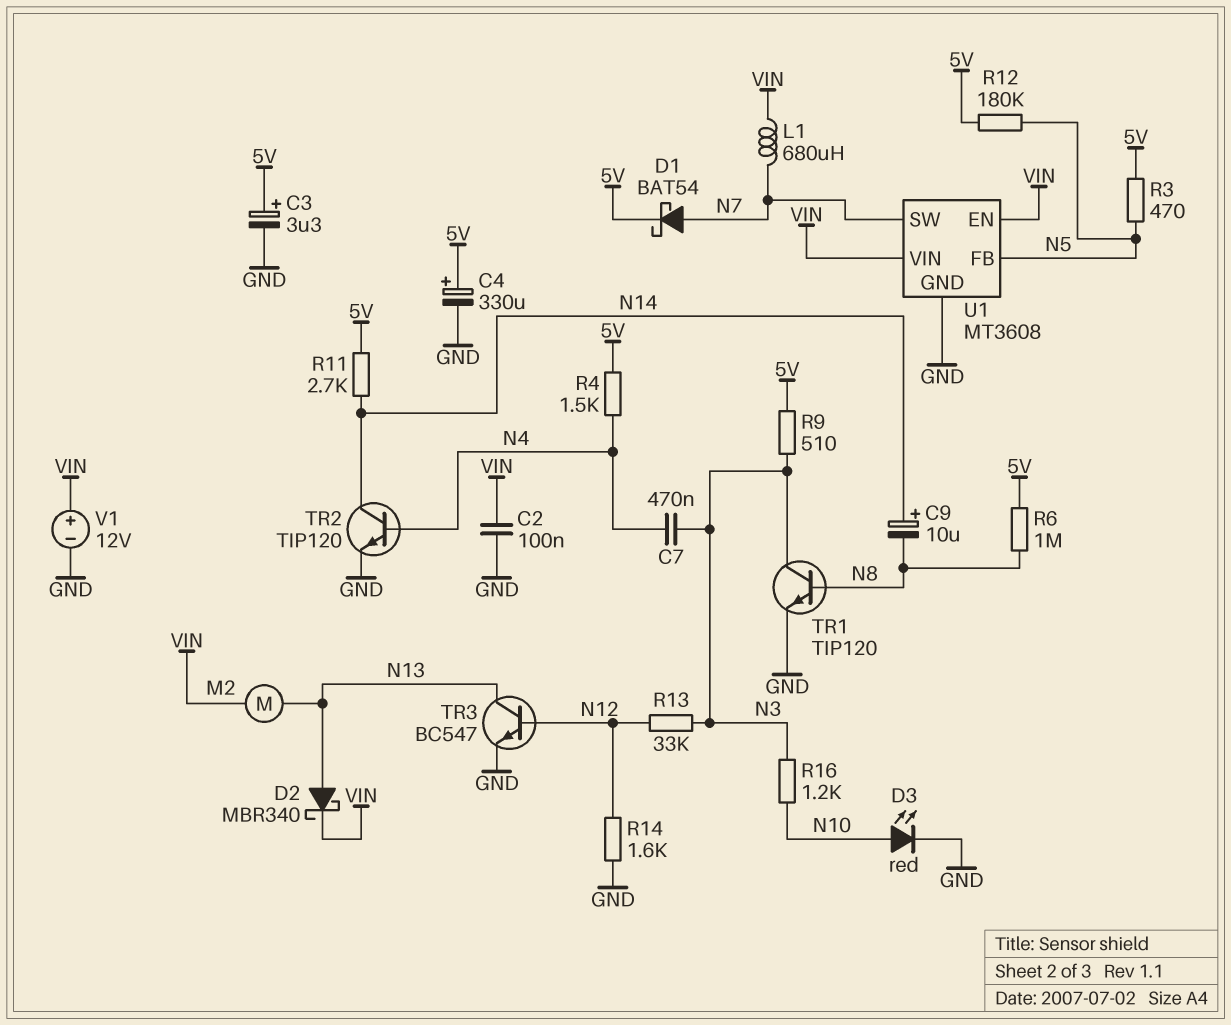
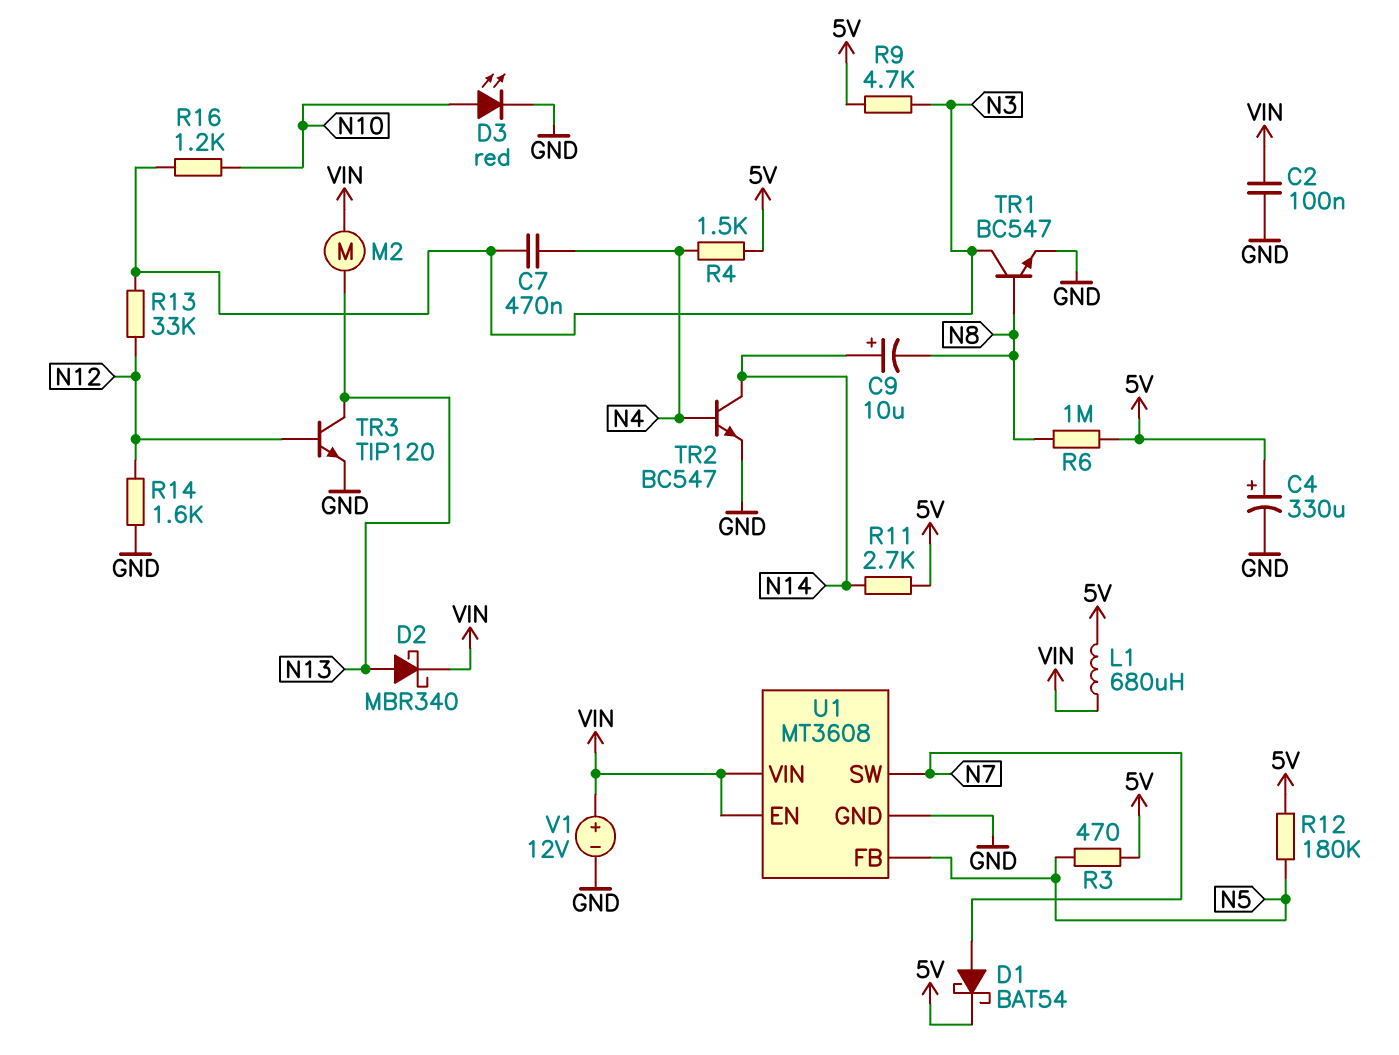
C3: 3.3uF (plus 5V, minus GND) -> none
L1: 680uH (N7, VIN) -> 680uH (5V, VIN)
R9: 510 (5V, N3) -> 4.7k (5V, N3)
TR1: NPN TIP120 (B N8, C N3, E GND) -> NPN BC547 (B N8, C N3, E GND)
TR2: NPN TIP120 (B N4, C N14, E GND) -> NPN BC547 (B N4, C N14, E GND)
TR3: NPN BC547 (B N12, C N13, E GND) -> NPN TIP120 (B N12, C N13, E GND)

